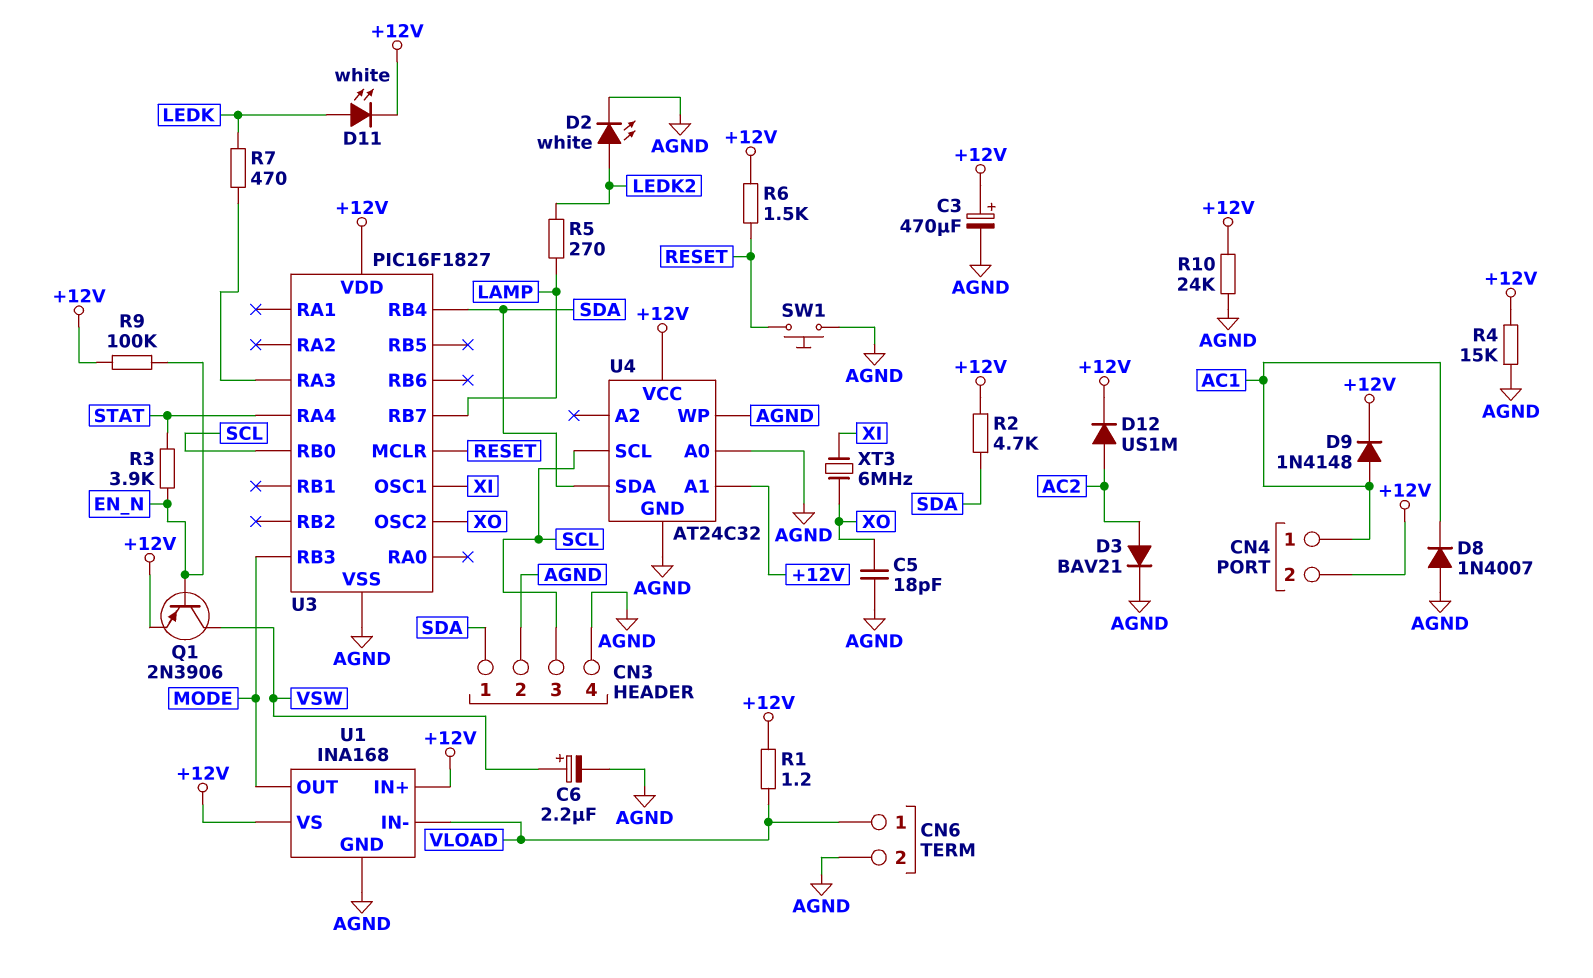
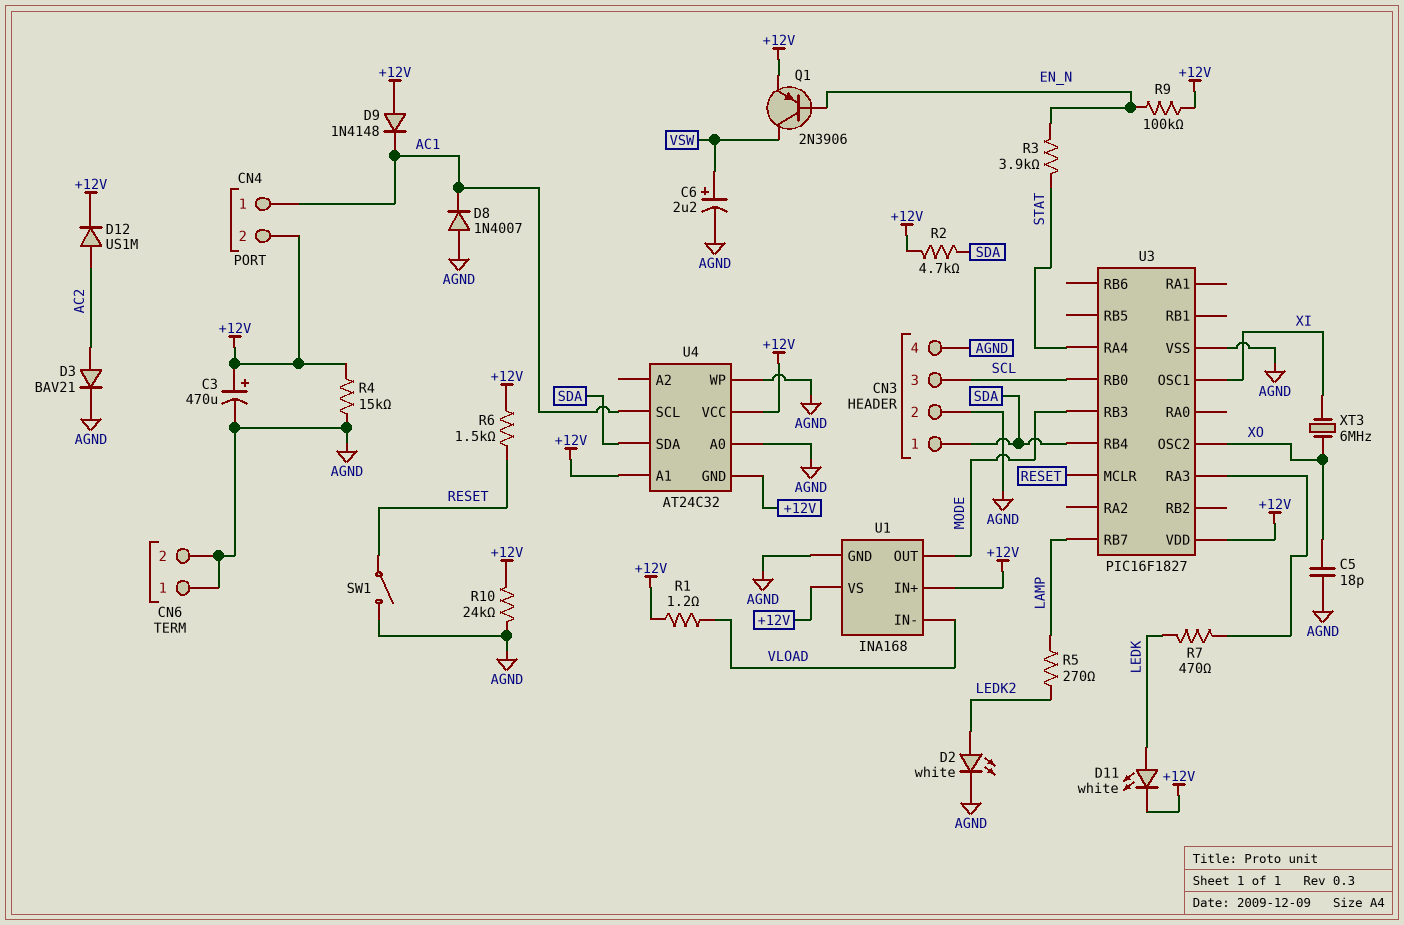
CN6 pin 1: VLOAD -> AGND
D9: diode 1N4148 (A AC1, K +12V) -> diode 1N4148 (A +12V, K AC1)
SW1: button (AGND, RESET) -> switch (AGND, RESET)
U4 pin GND: AGND -> +12V
U4 pin SCL: SCL -> AC1

